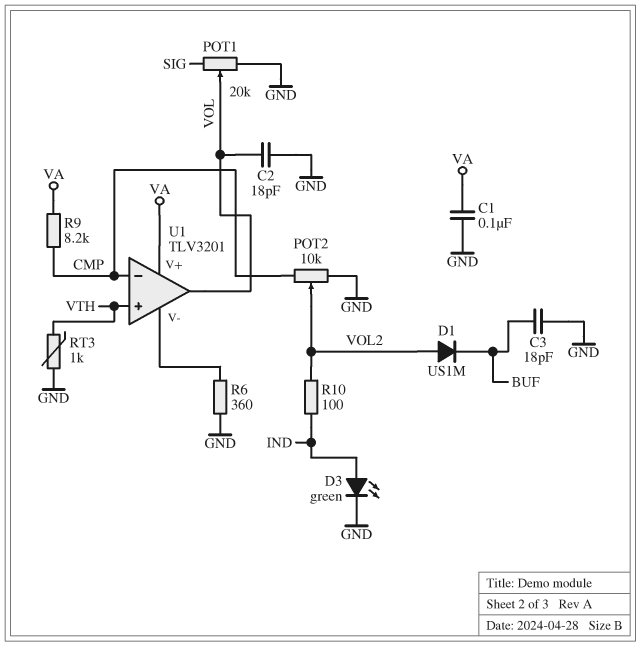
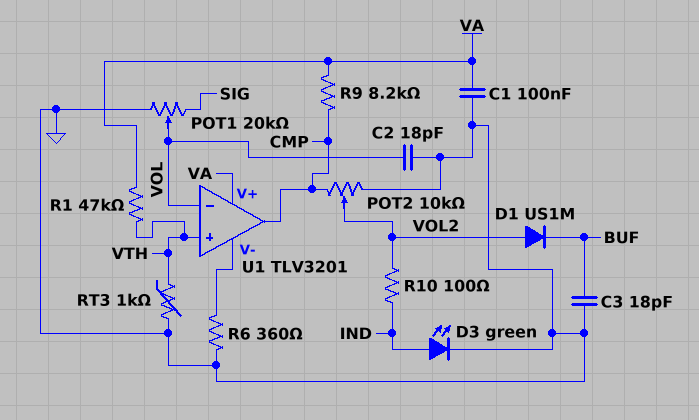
R1: none -> 47k (VA, VTH)
U1 pin in-: CMP -> VOL
U1 pin out: VOL -> CMP

